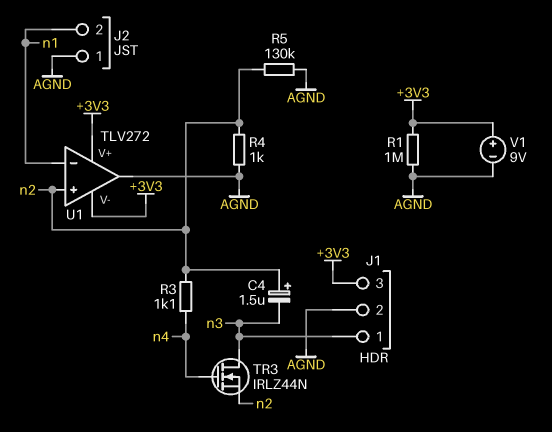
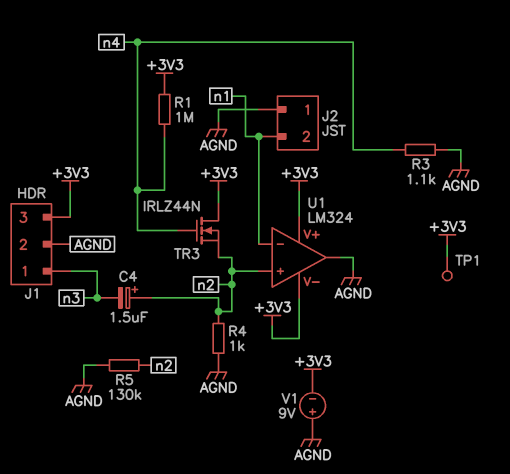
R1: 1M (+3V3, AGND) -> 1M (+3V3, n4)
R3: 1.1k (n2, n4) -> 1.1k (AGND, n4)
TP1: none -> test point (+3V3)
TR3: NMOS IRLZ44N (G n4, D n3, S n2) -> NMOS IRLZ44N (G n4, D +3V3, S n2)
U1: TLV272 -> LM324
V1: 9V (plus +3V3, minus AGND) -> 9V (plus AGND, minus +3V3)

